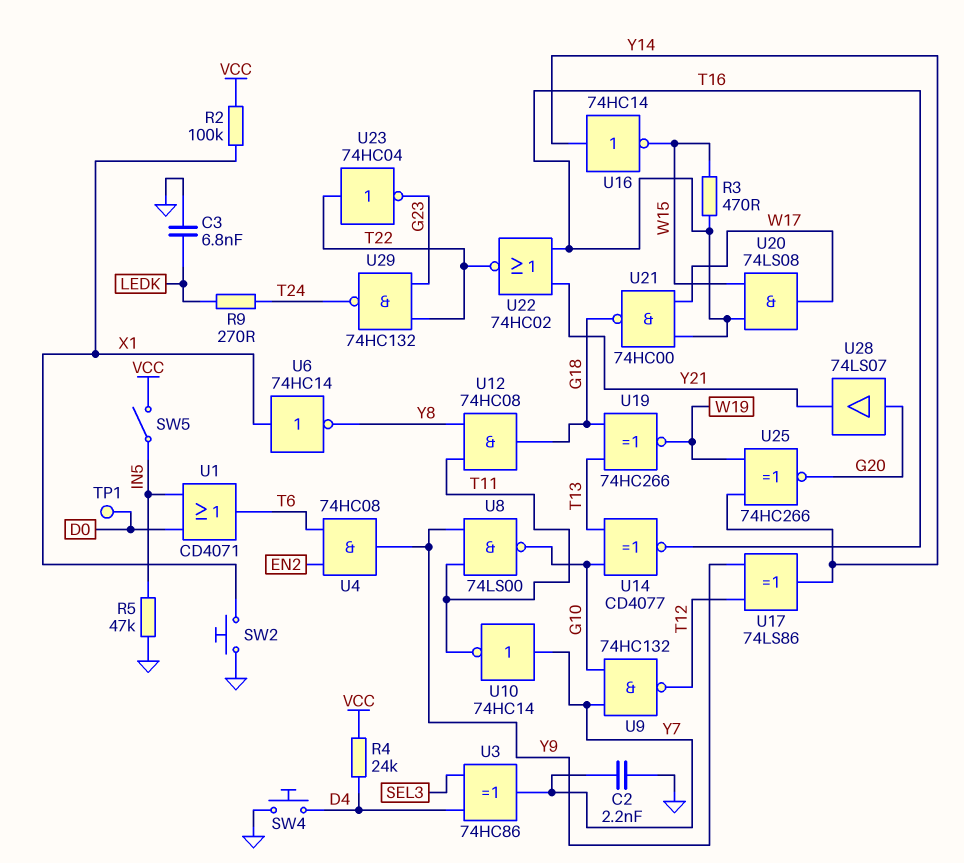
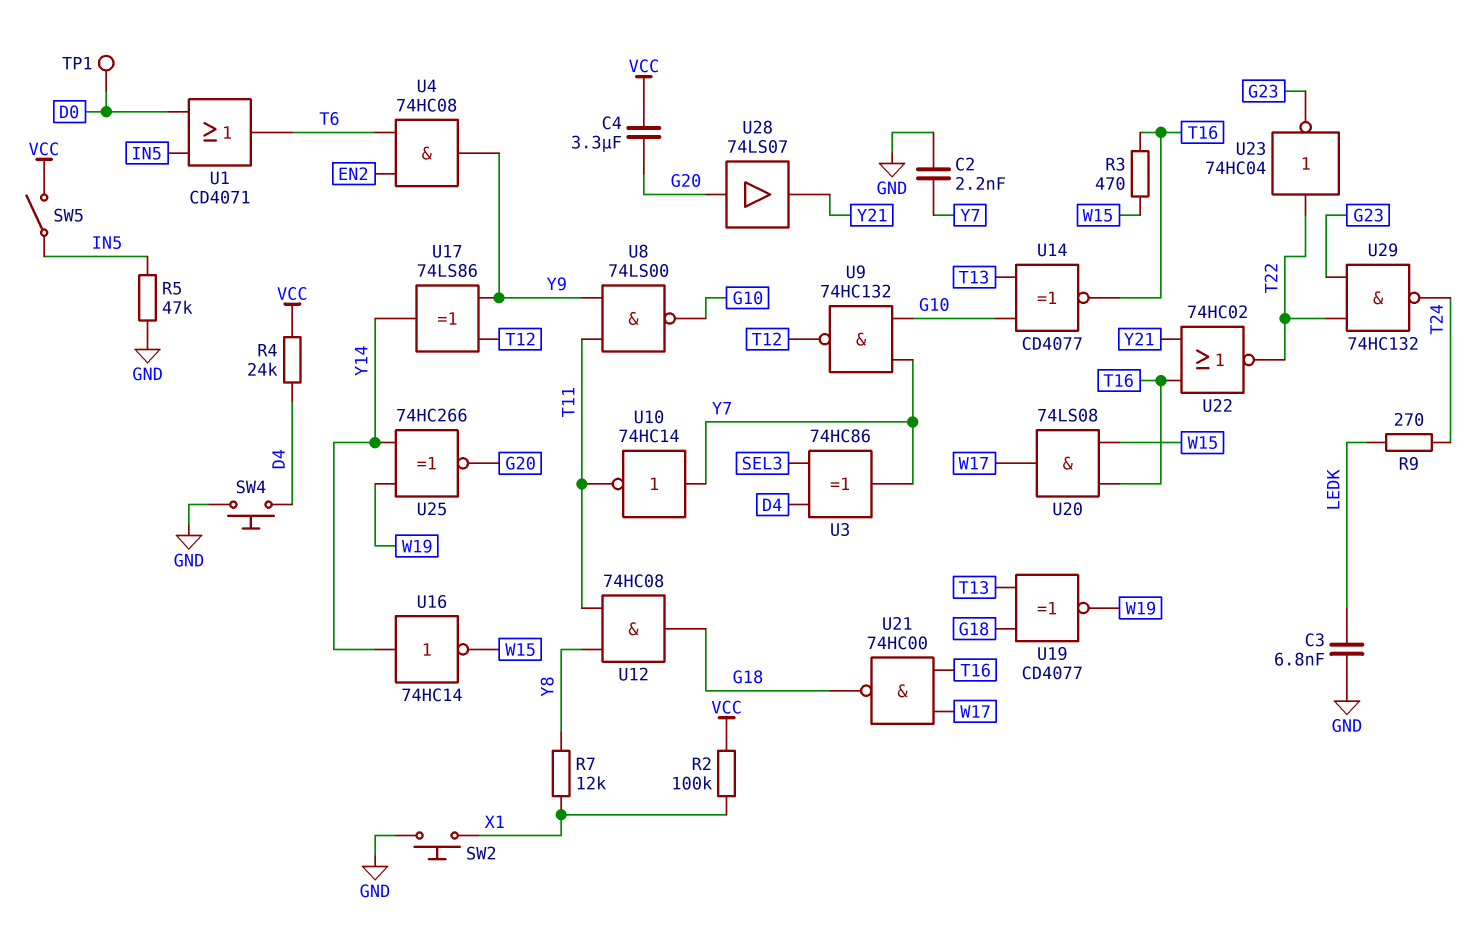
C4: none -> 3.3uF (G20, VCC)
R7: none -> 12k (X1, Y8)
U6: NOT 74HC14 (in X1, out Y8) -> none
U19: XNOR 74HC266 (in G18, in T13, out W19) -> XNOR CD4077 (in G18, in T13, out W19)

